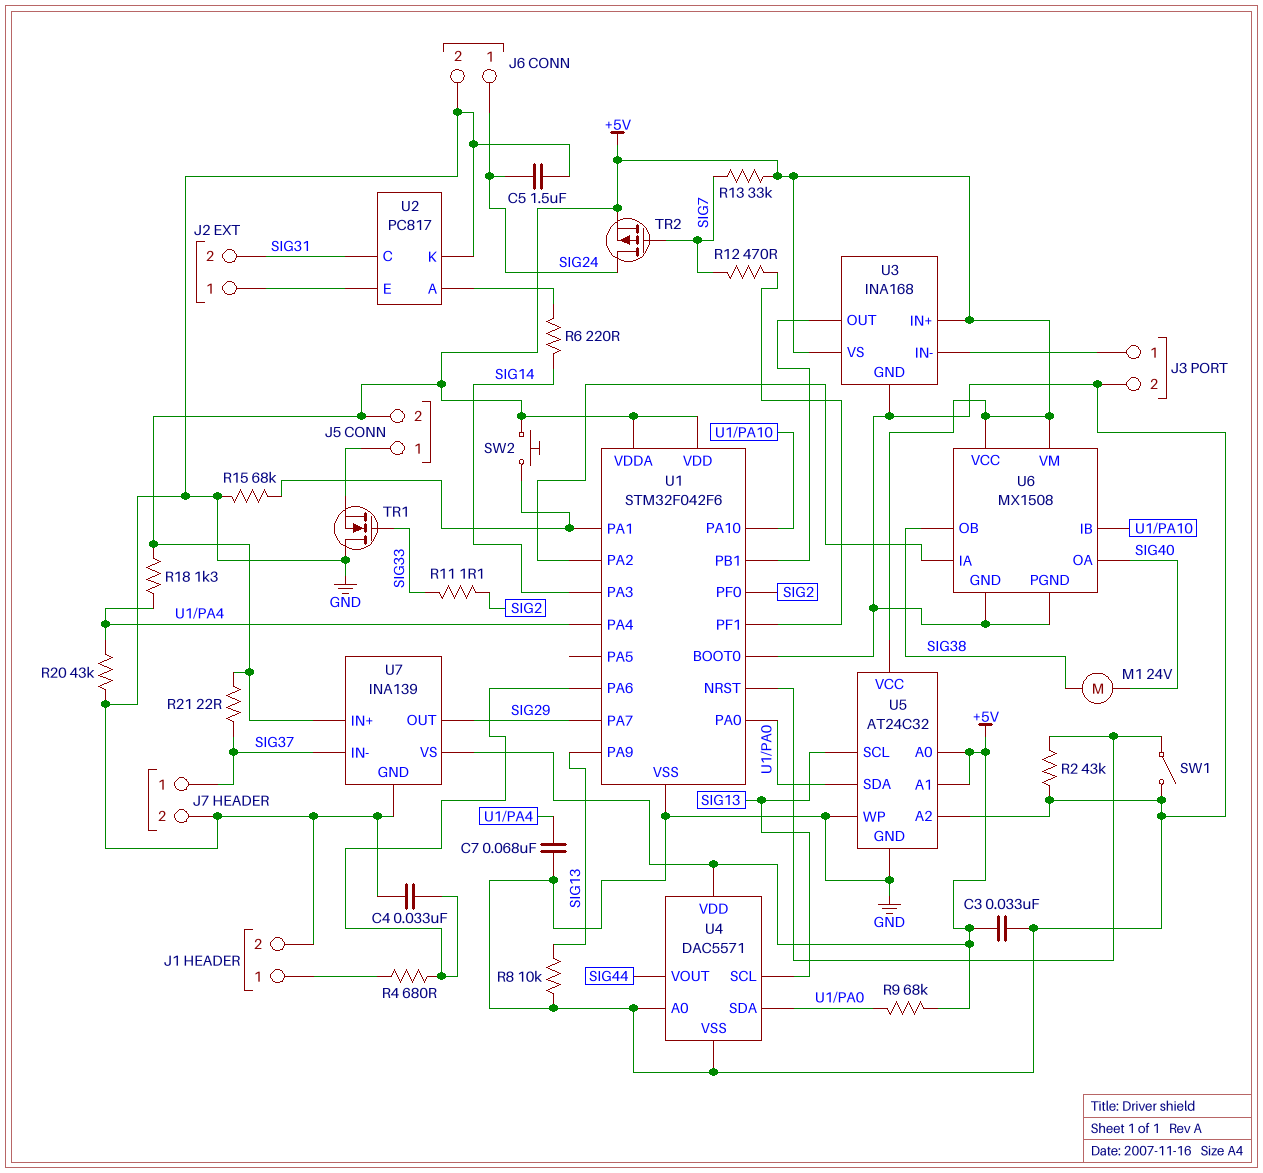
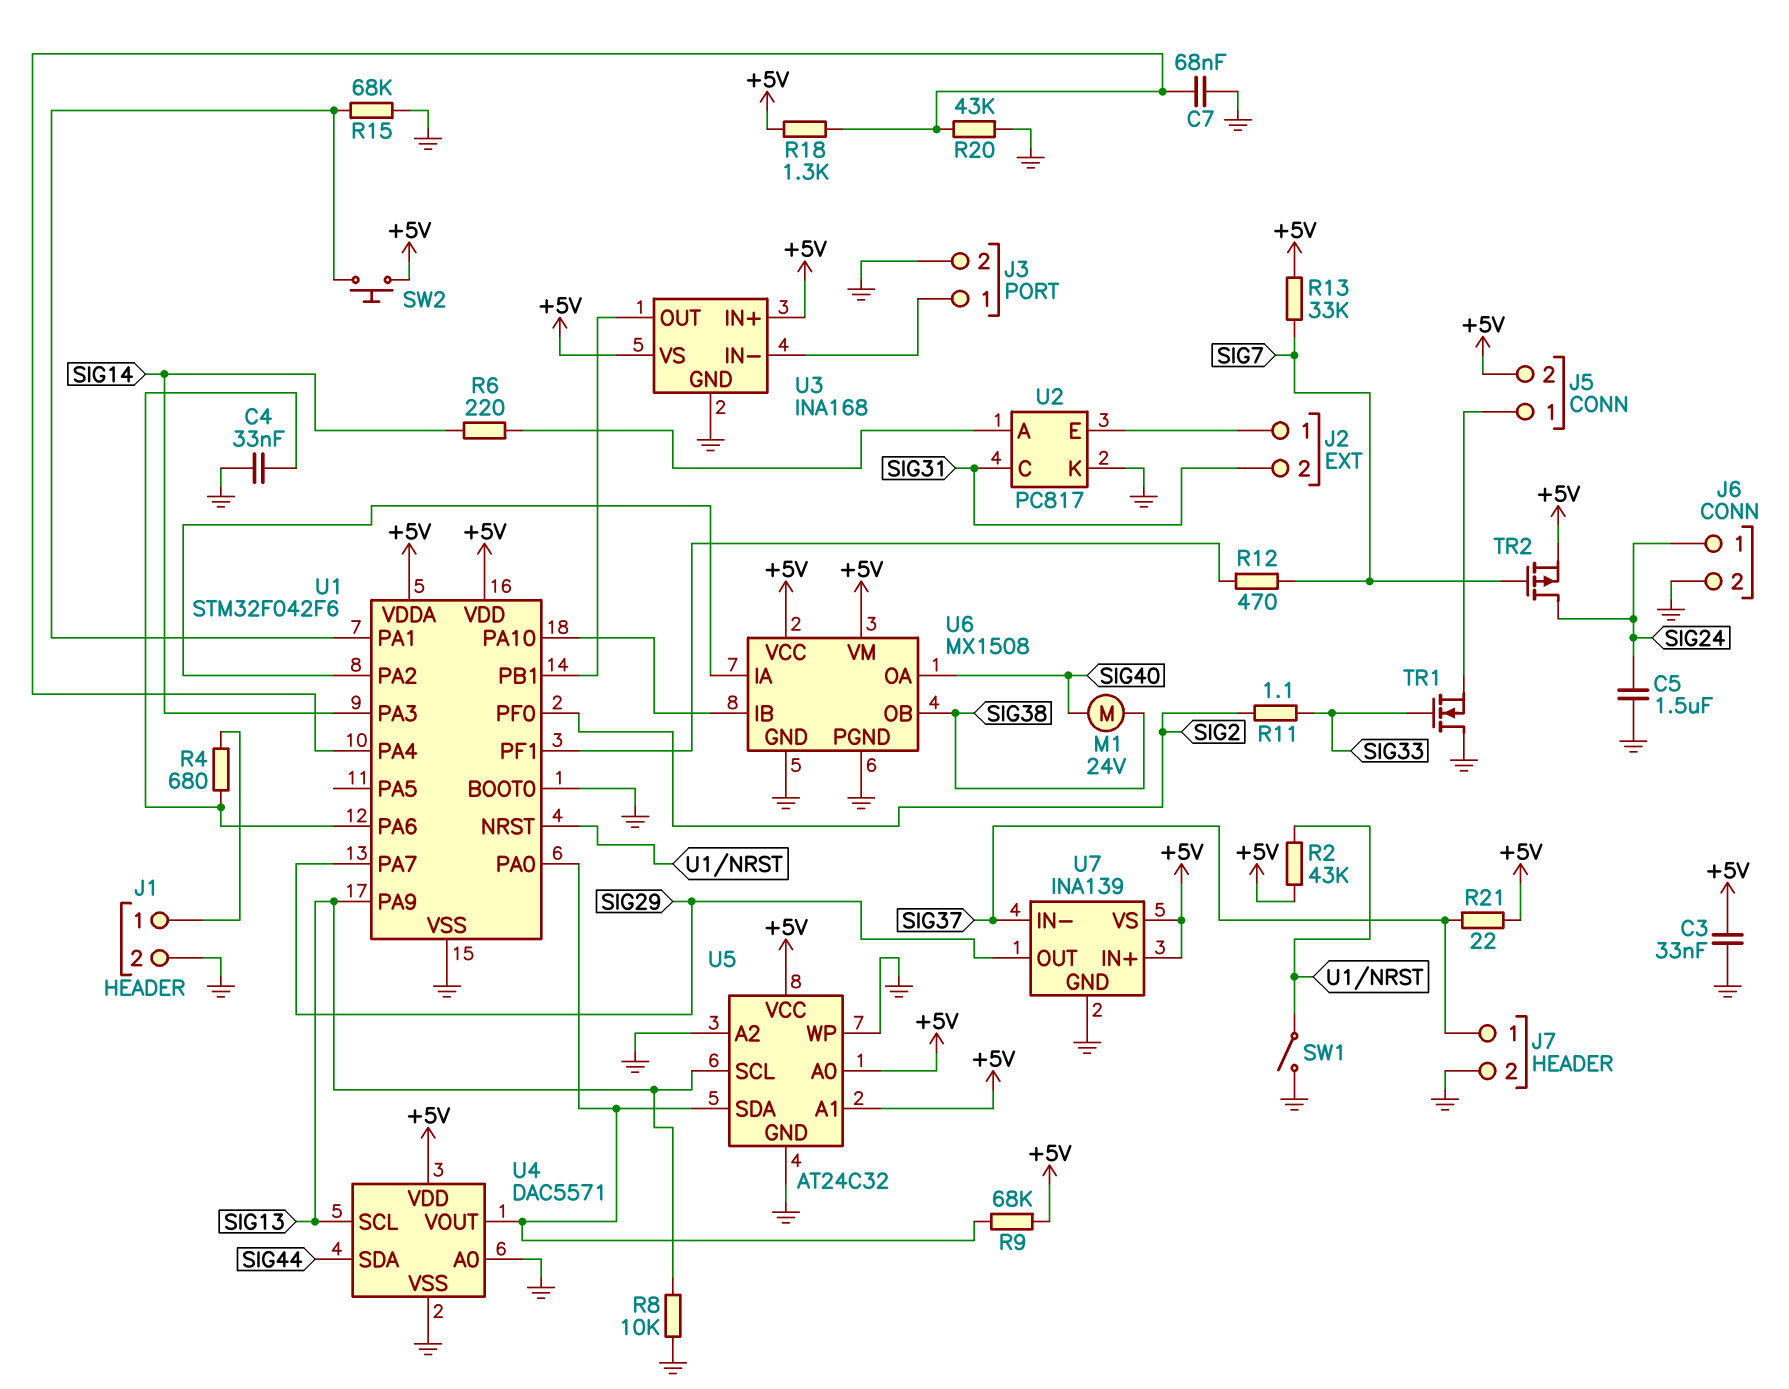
R2: 43k (GND, U1/NRST) -> 43k (+5V, U1/NRST)
U4 pin SDA: U1/PA0 -> SIG44
U4 pin VOUT: SIG44 -> U1/PA0

